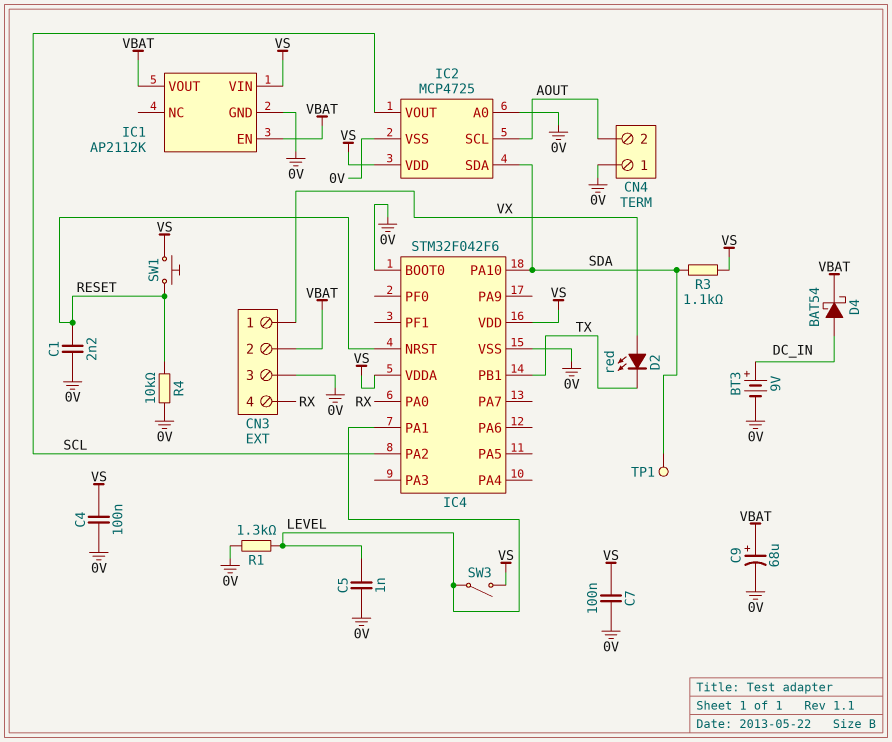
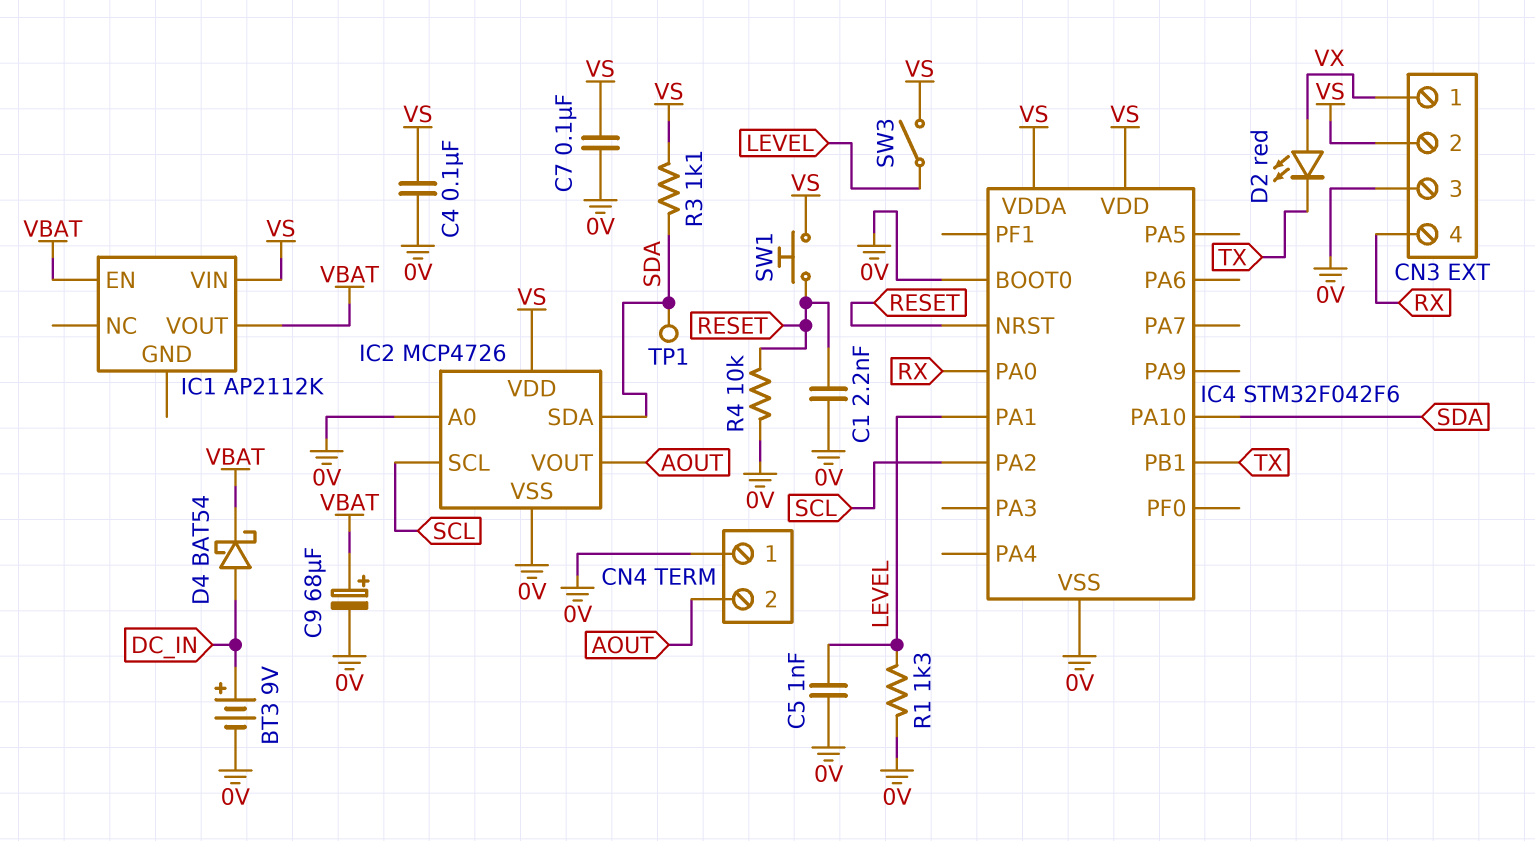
CN3 pin 2: VBAT -> VS
IC1 pin GND: 0V -> none
IC2: MCP4725 -> MCP4726
IC2 pin SCL: AOUT -> SCL
IC2 pin VOUT: SCL -> AOUT

